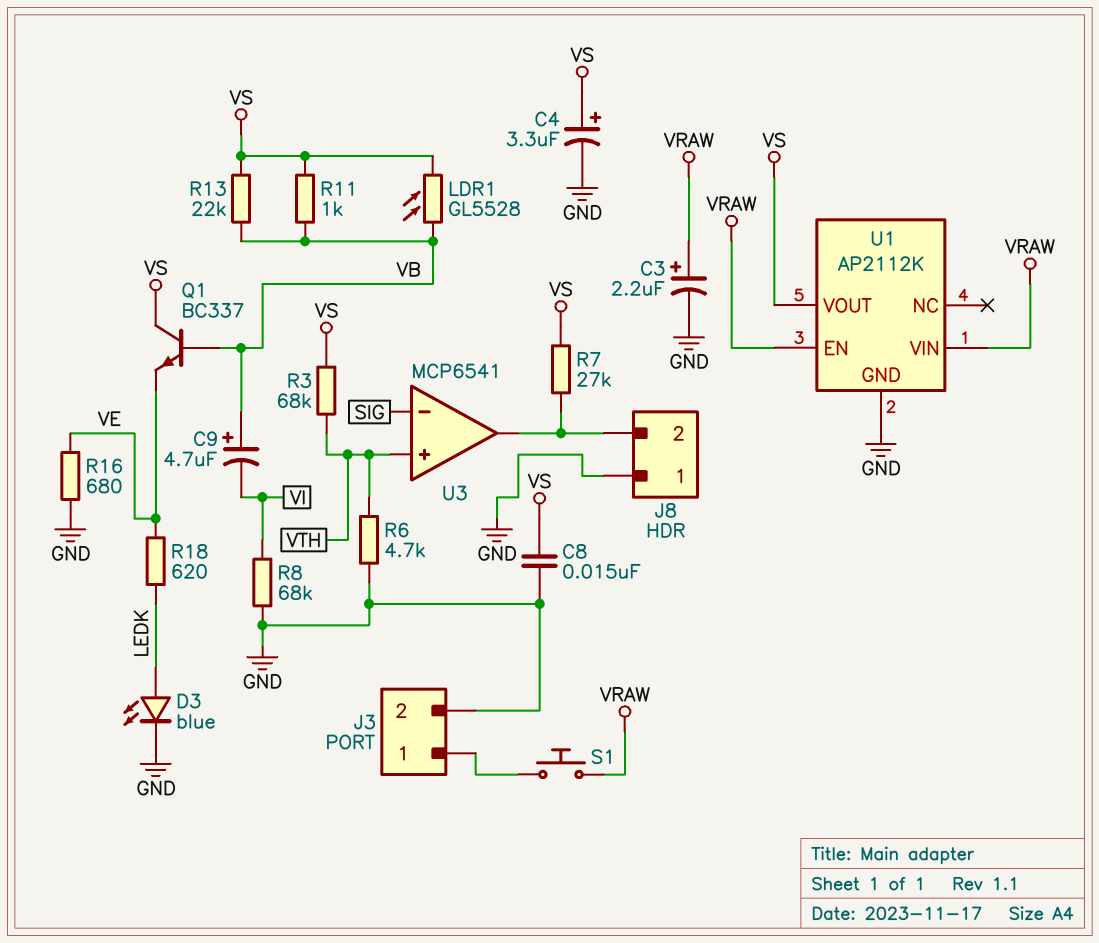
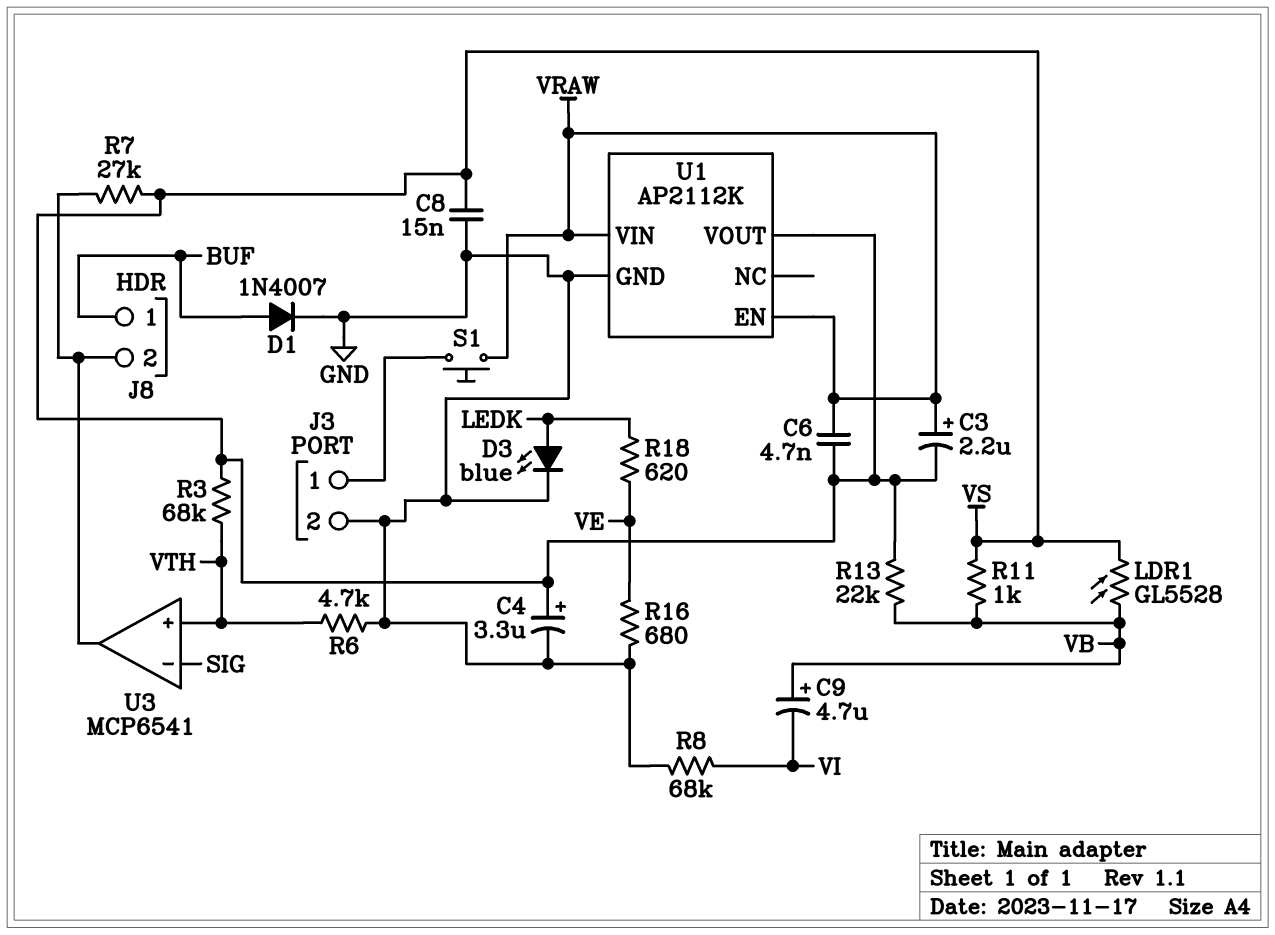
C3: 2.2uF (plus VRAW, minus GND) -> 2.2uF (plus VRAW, minus VS)
C6: none -> 4.7nF (VRAW, VS)
D1: none -> diode 1N4007 (A BUF, K GND)
J8 pin 1: GND -> BUF
Q1: NPN BC337 (B VB, C VS, E VE) -> none

